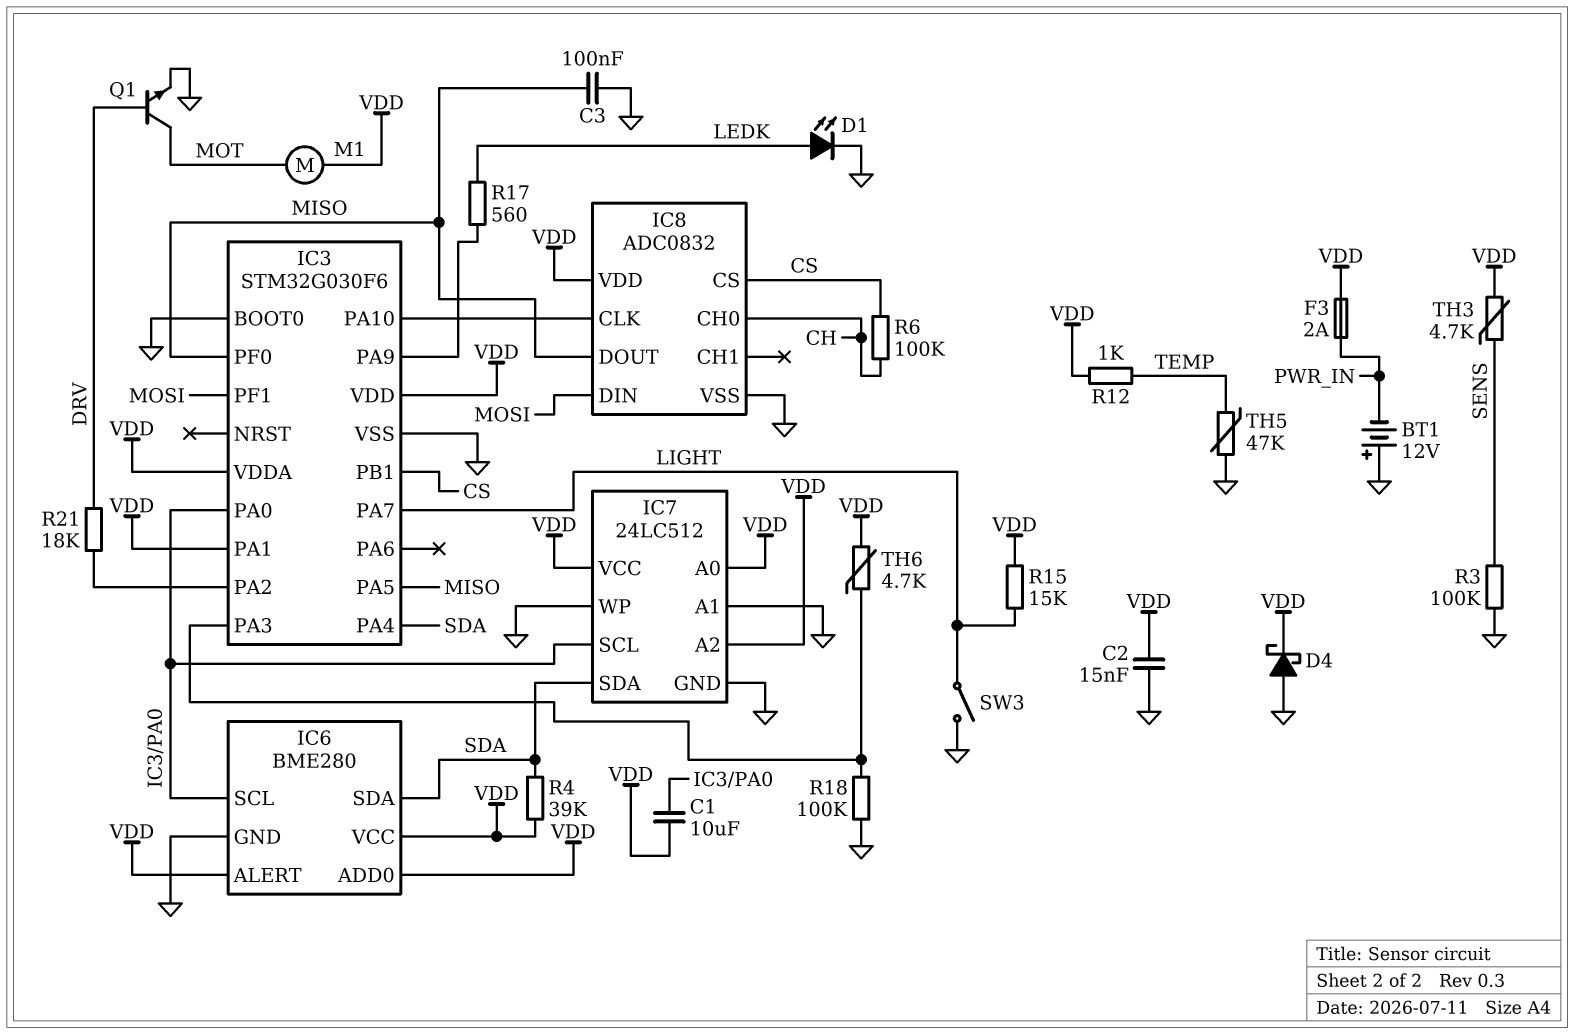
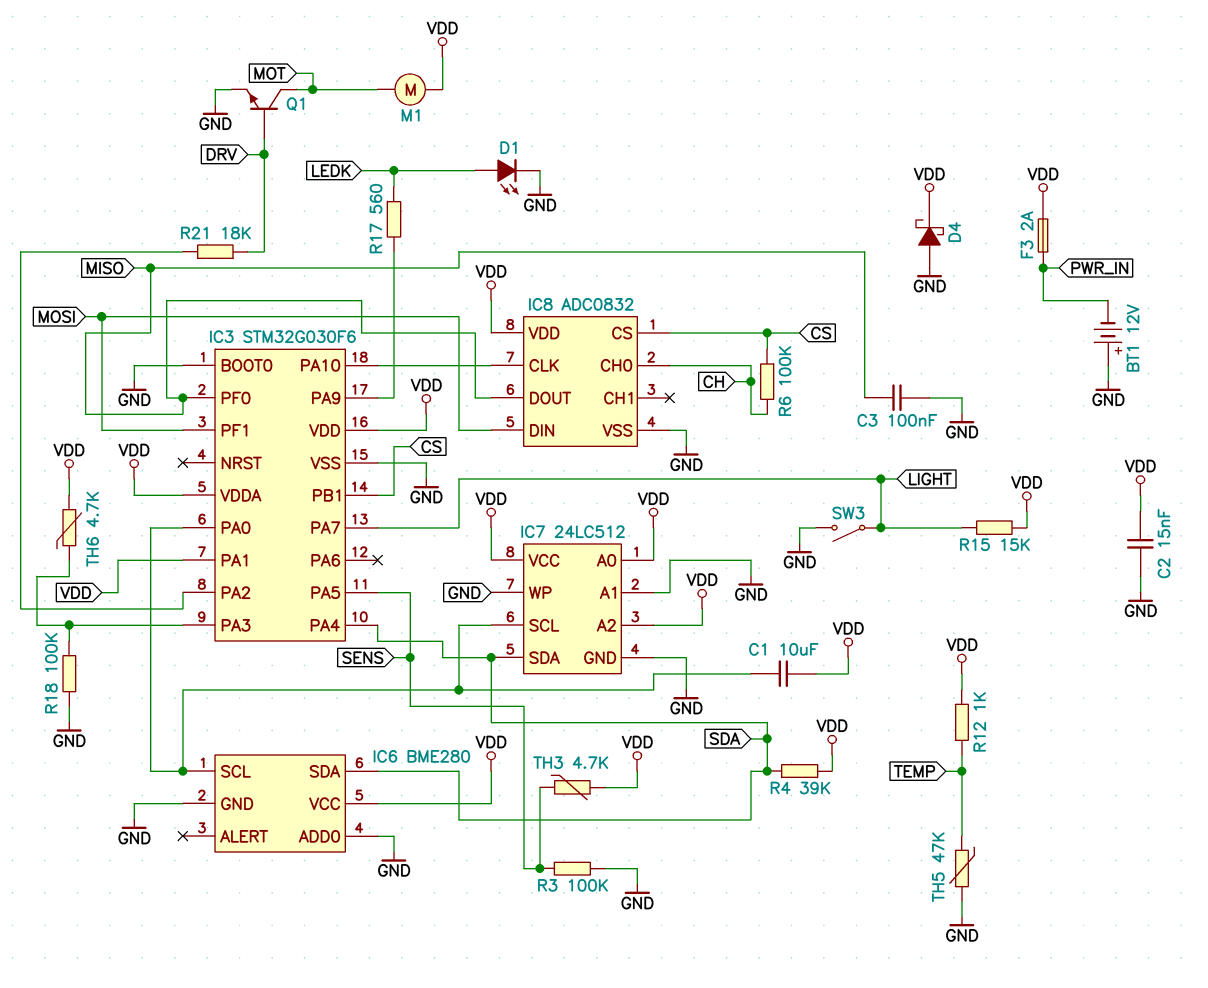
IC3 pin PA5: MISO -> SENS
IC6 pin ADD0: VDD -> GND
IC6 pin ALERT: VDD -> none

